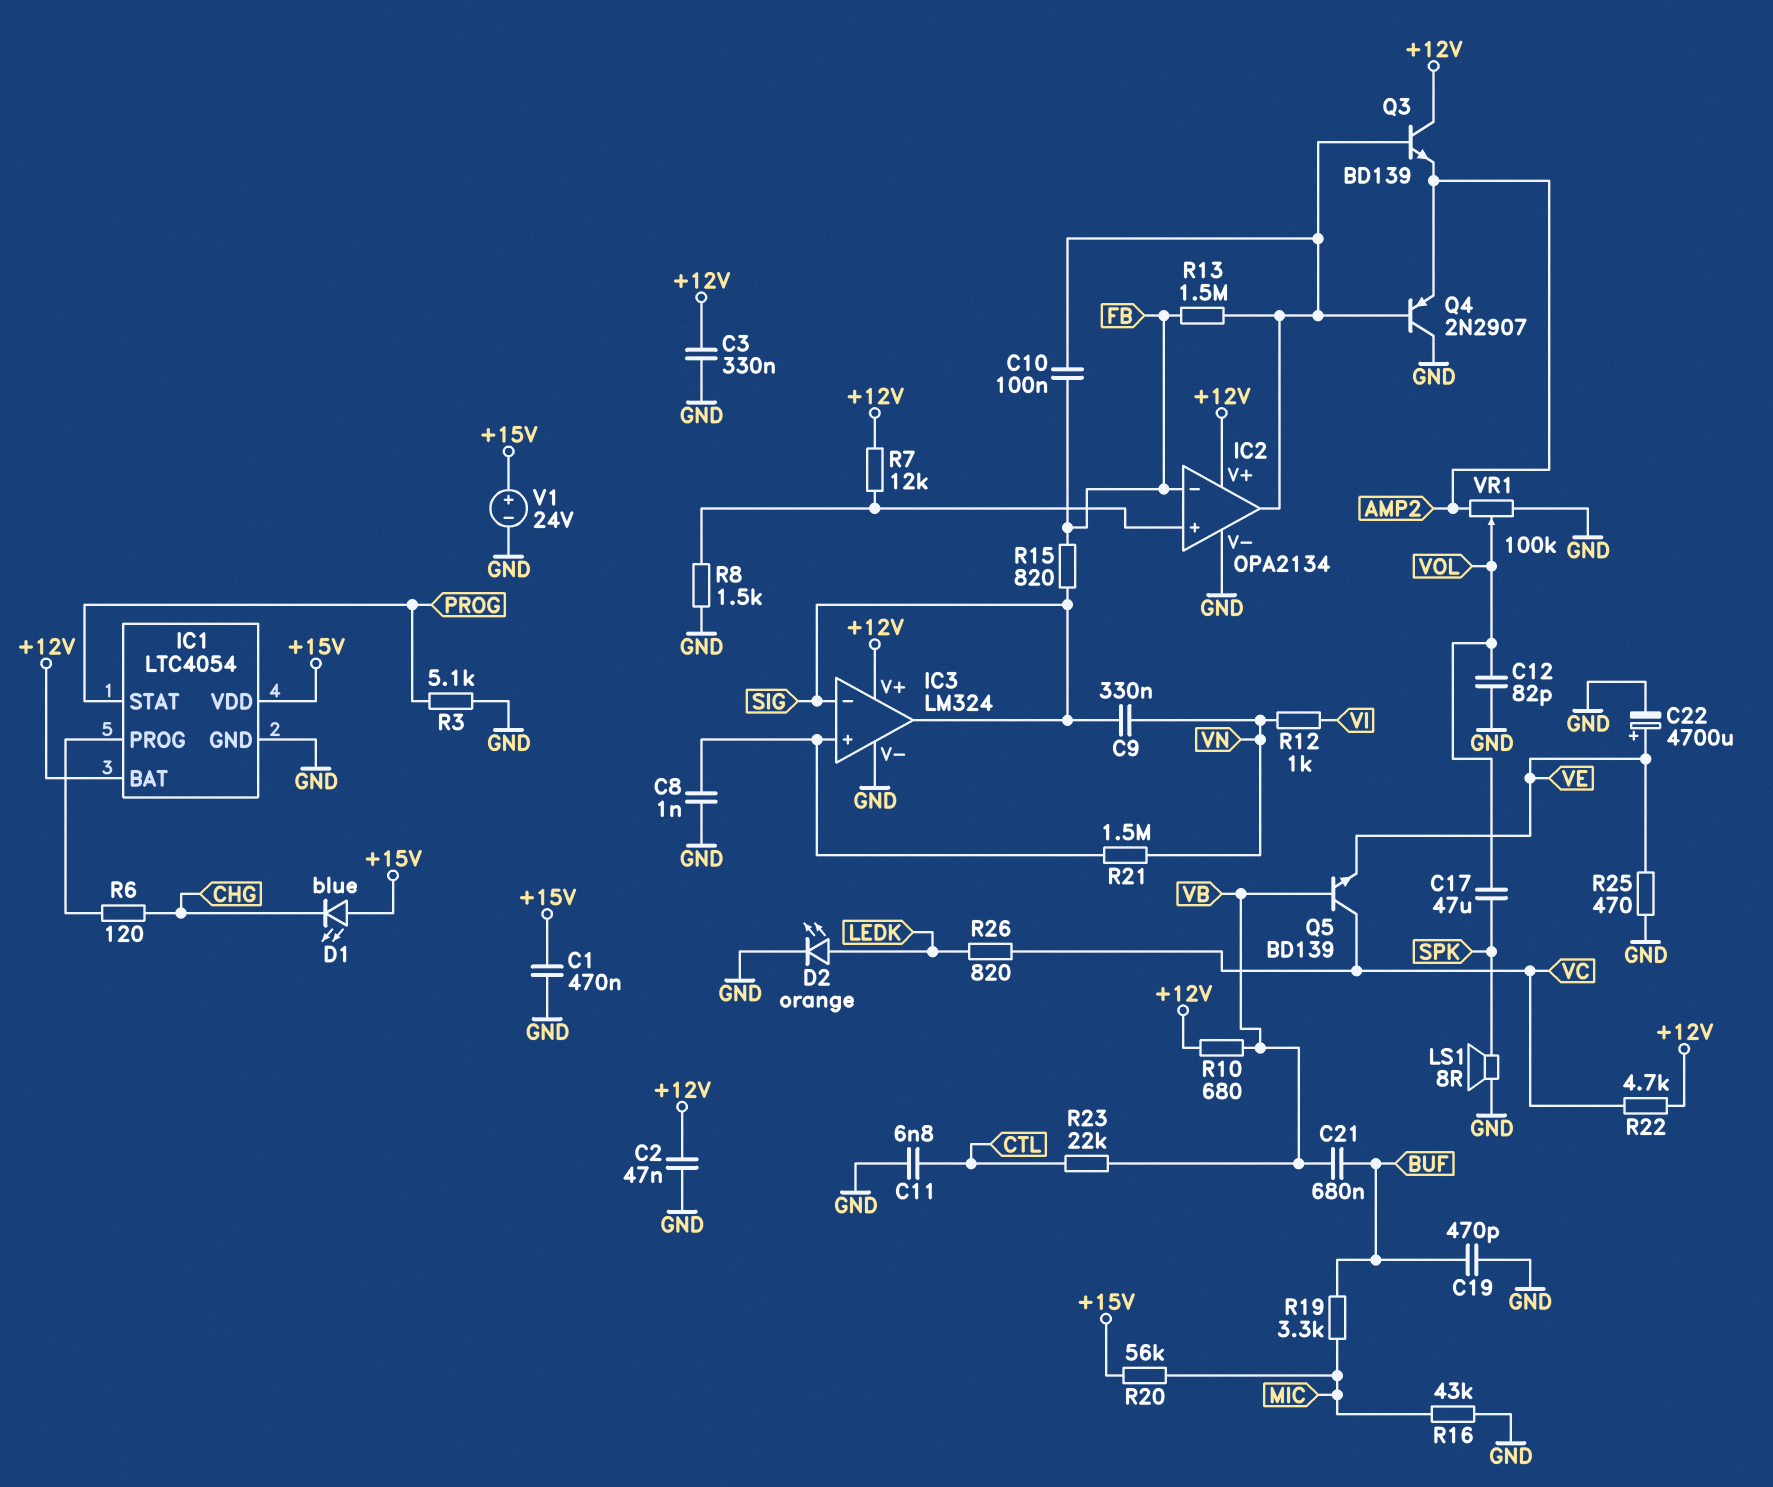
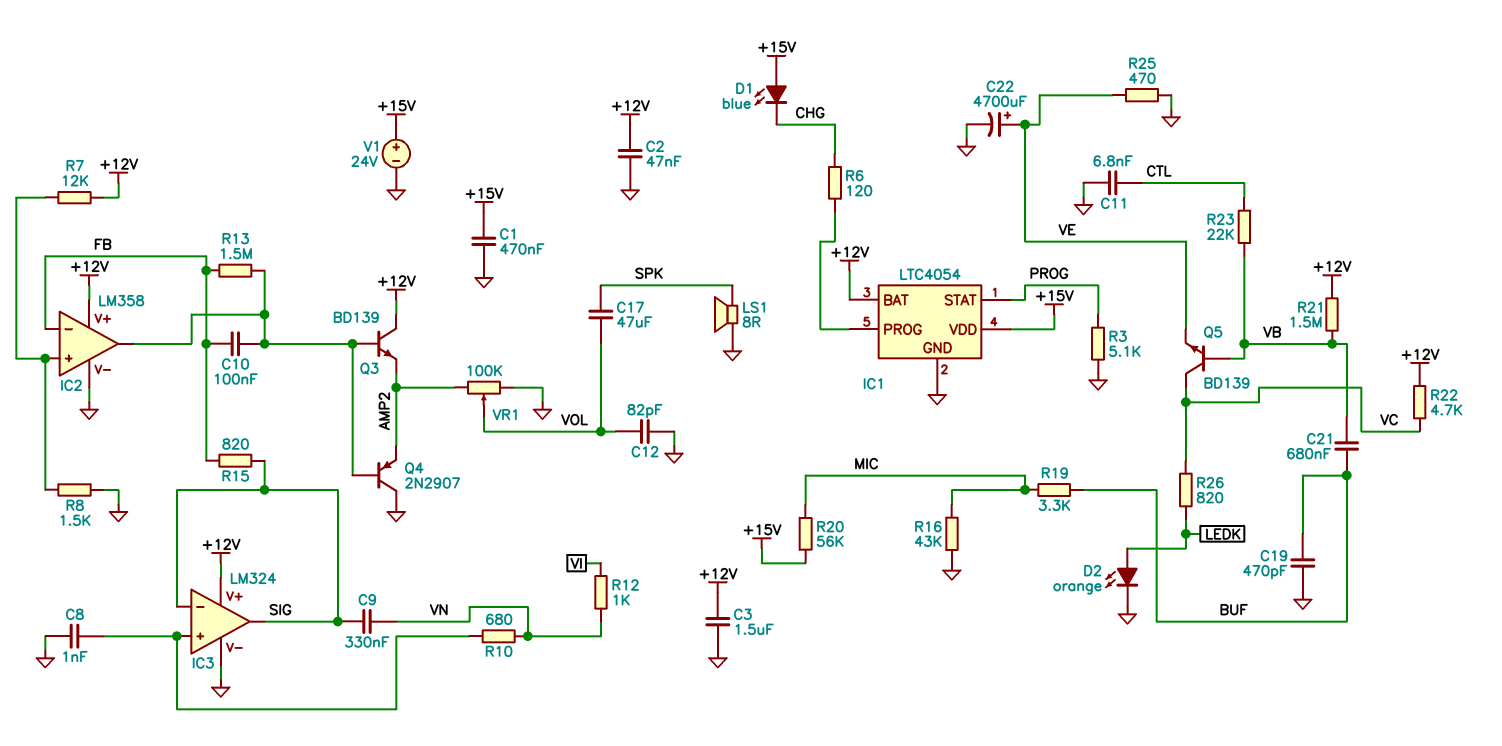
C3: 330nF (+12V, GND) -> 1.5uF (+12V, GND)
IC2: OPA2134 -> LM358
R10: 680 (+12V, VB) -> 680 (IC3/in+, VN)
R21: 1.5M (IC3/in+, VN) -> 1.5M (+12V, VB)

